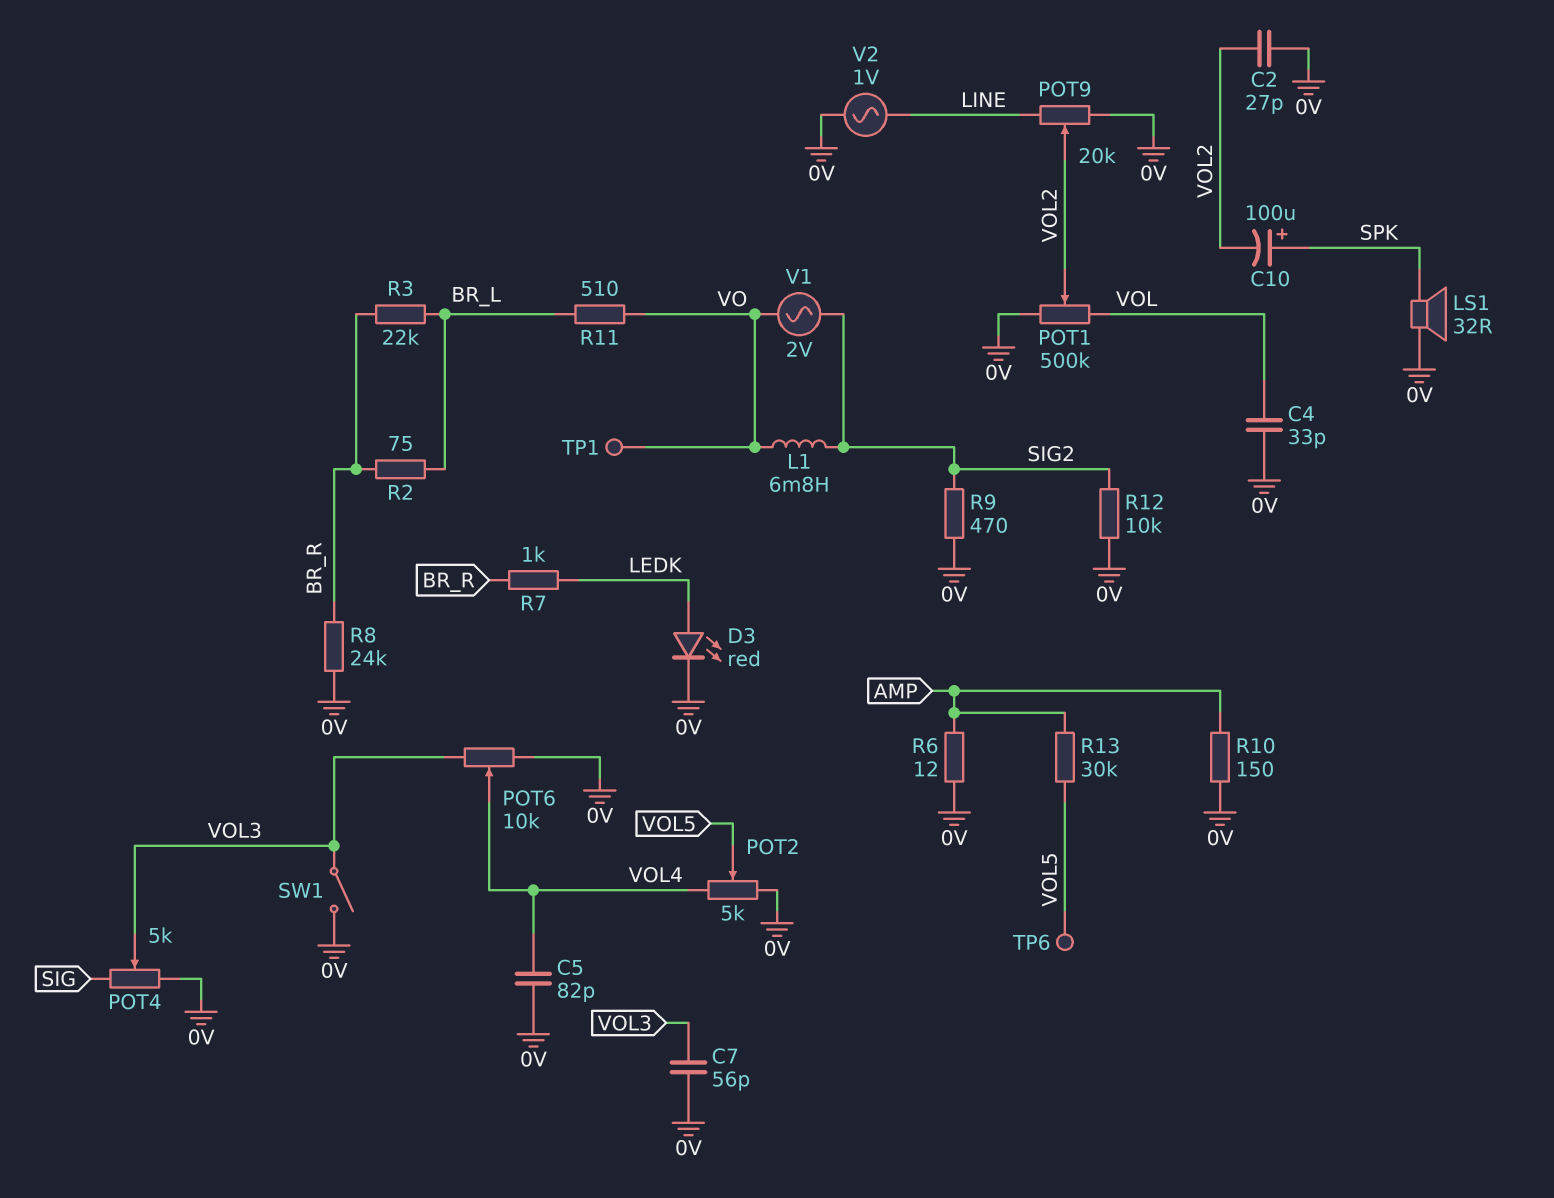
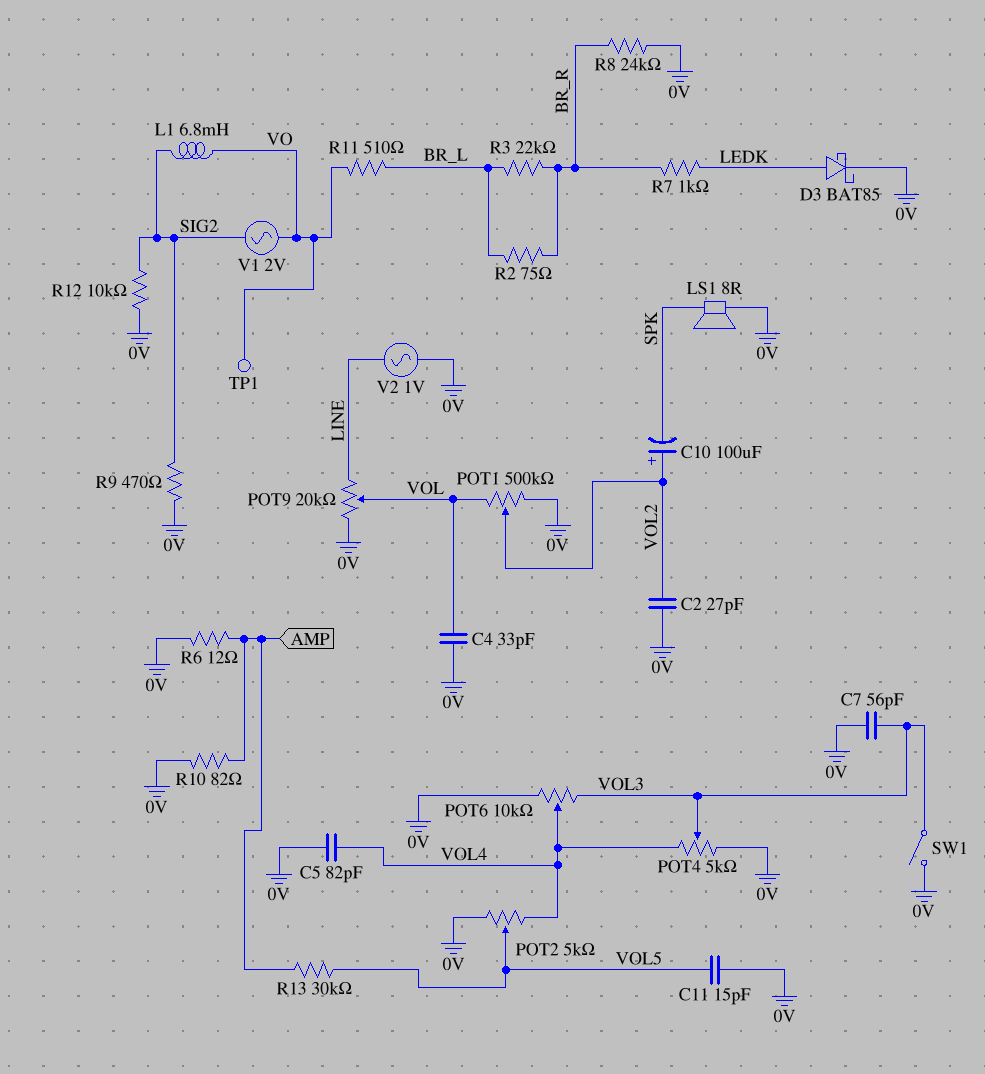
C10: 100uF (plus SPK, minus VOL2) -> 100uF (plus VOL2, minus SPK)
C11: none -> 15pF (0V, VOL5)
D3: LED red (A LEDK, K 0V) -> schottky BAT85 (A LEDK, K 0V)
LS1: speaker 32R (0V, SPK) -> speaker 8R (0V, SPK)
POT4: 5k (0V, SIG, wiper VOL3) -> 5k (0V, VOL4, wiper VOL3)
POT9: 20k (0V, LINE, wiper VOL2) -> 20k (0V, LINE, wiper VOL)
R10: 150 (0V, AMP) -> 82 (0V, AMP)
TP6: test point (VOL5) -> none

